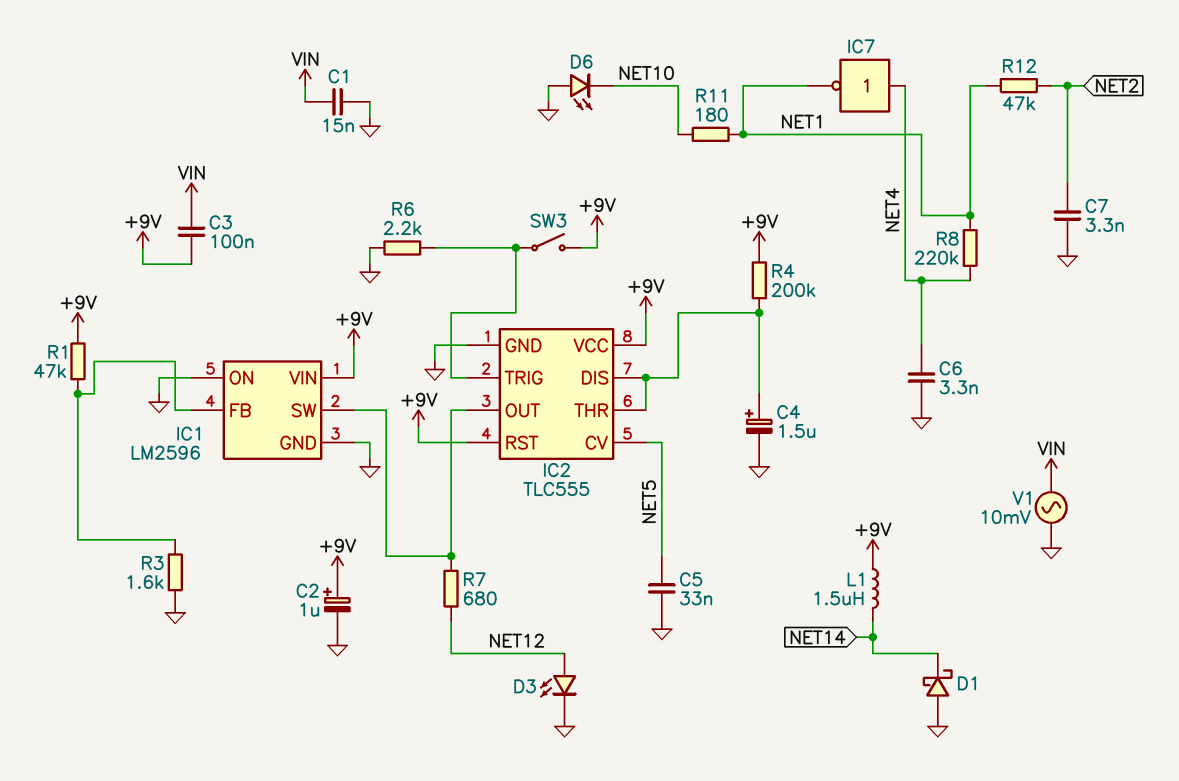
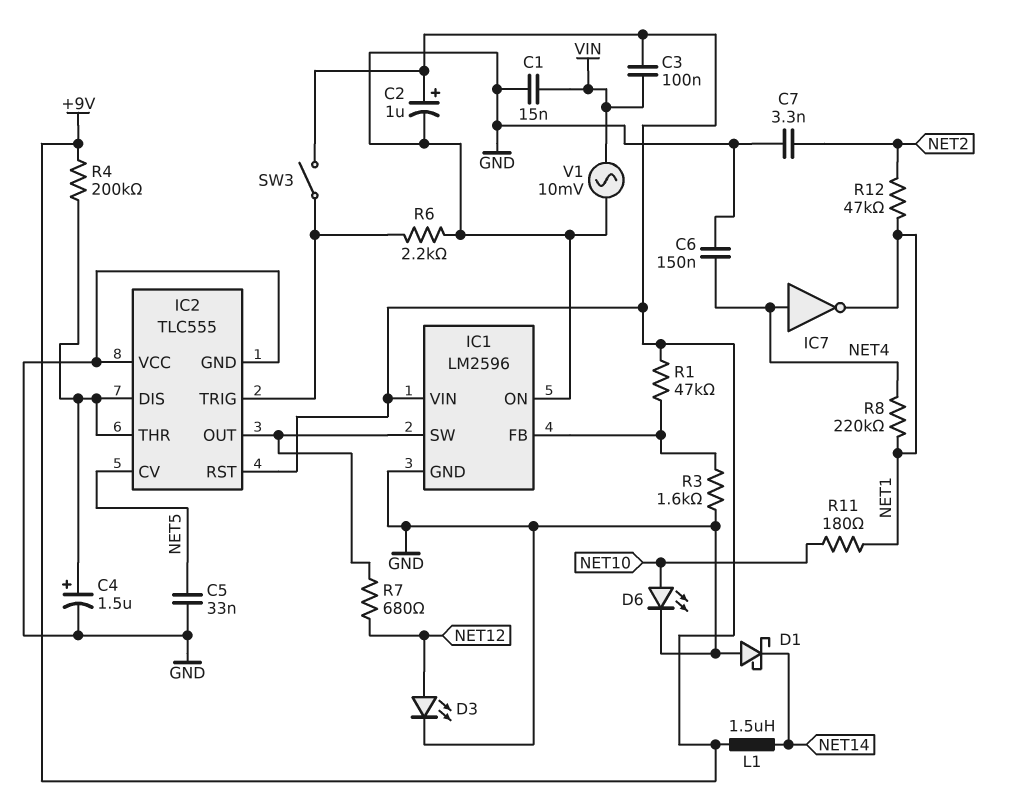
C6: 3.3nF (GND, NET4) -> 150nF (GND, NET4)
D6: LED (A GND, K NET10) -> LED (A NET10, K GND)
IC2 pin VCC: +9V -> GND

